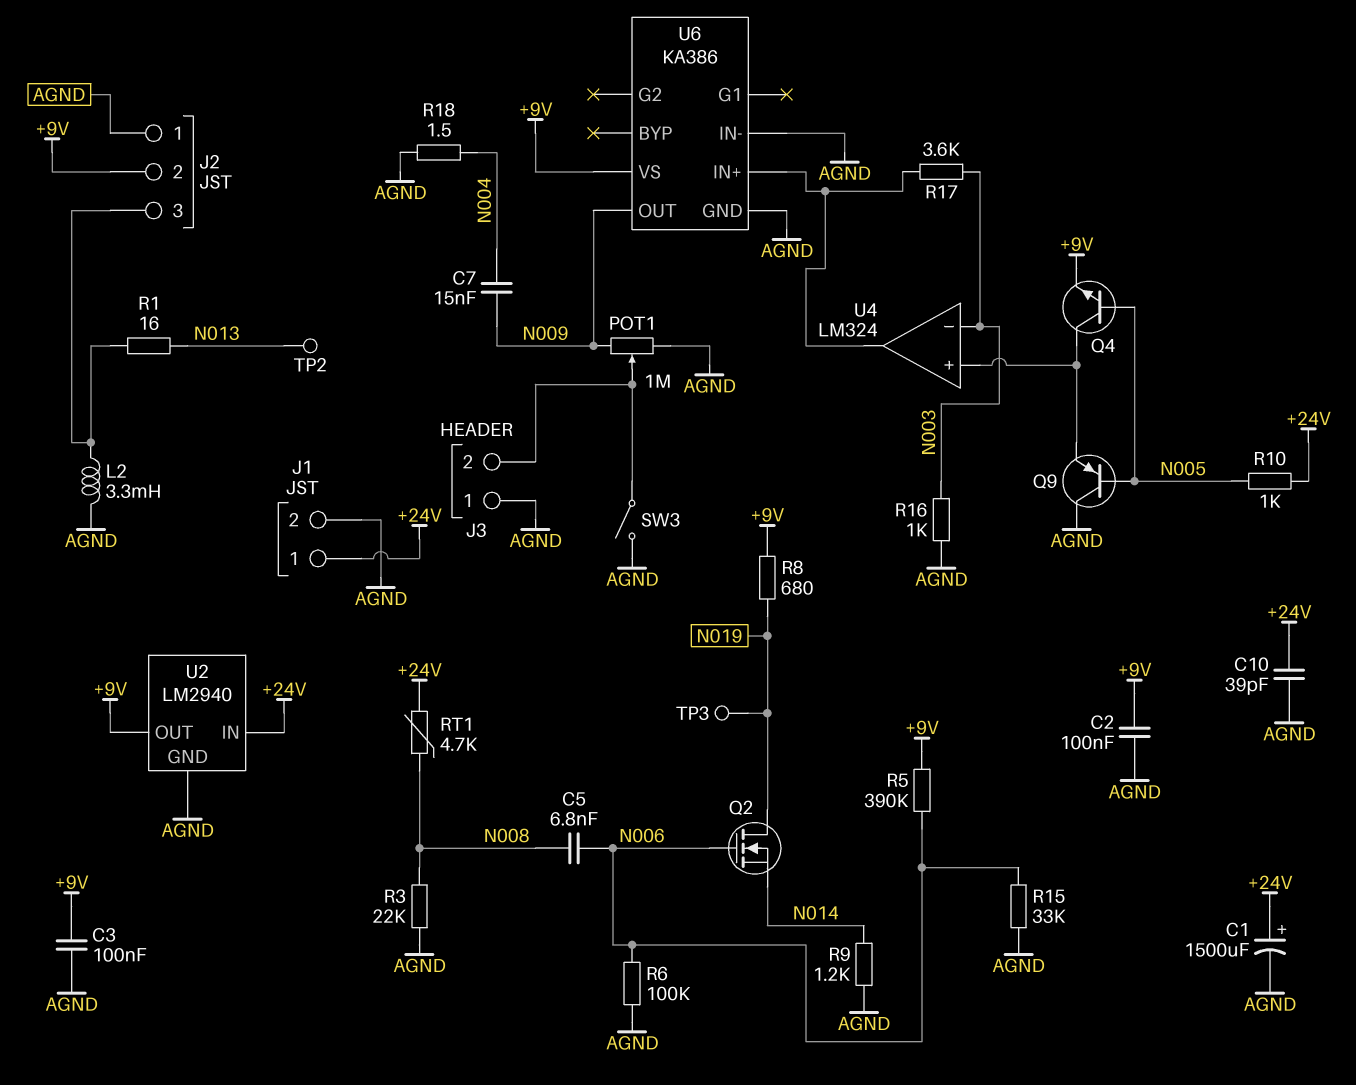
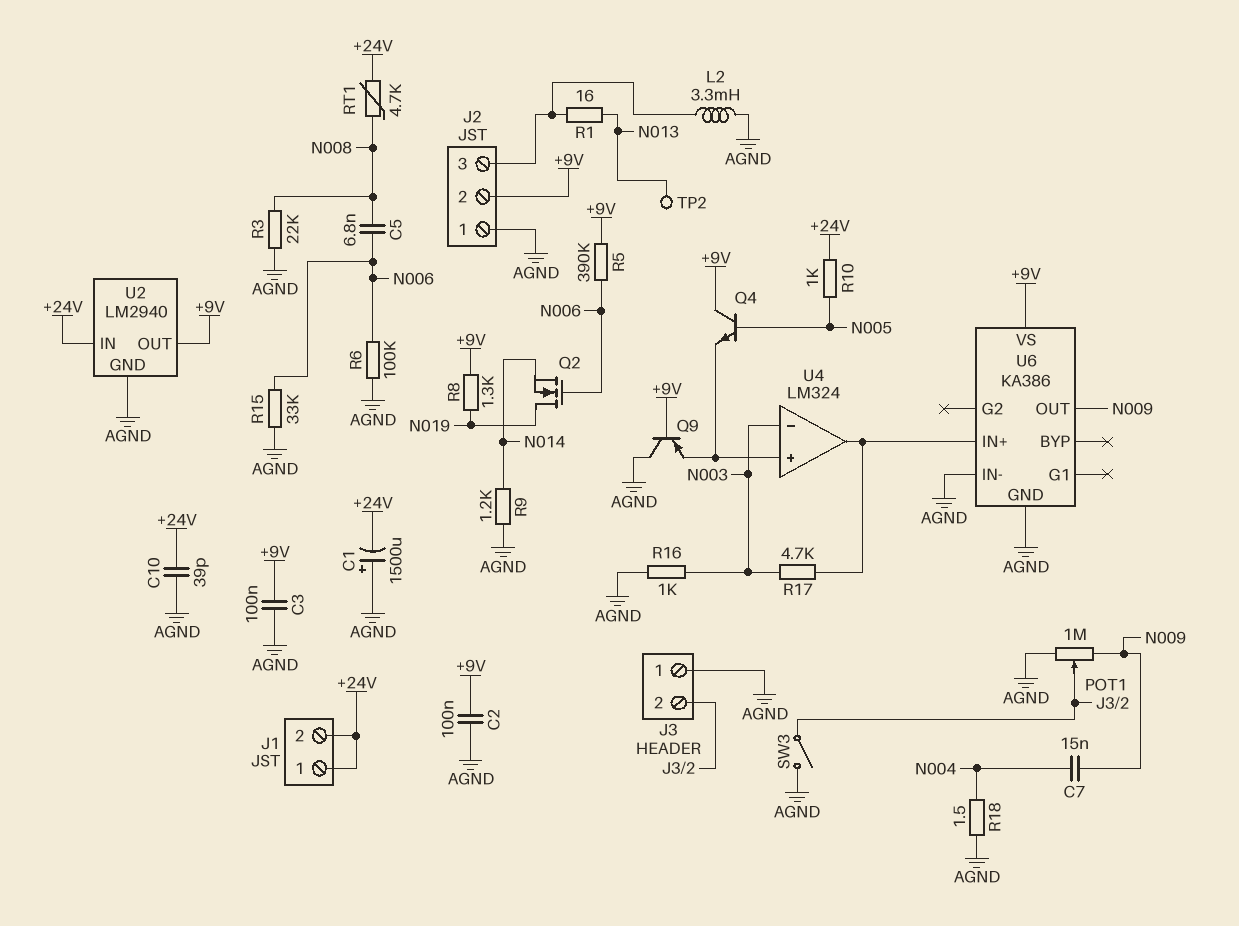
C1: 1500uF (plus +24V, minus AGND) -> 1500uF (plus AGND, minus +24V)
J1 pin 2: AGND -> +24V
Q4: NPN (B N005, C U4/in+, E +9V) -> NPN (B N005, C +9V, E U4/in+)
Q9: PNP (B N005, C AGND, E U4/in+) -> PNP (B +9V, C AGND, E U4/in+)
R8: 680 (+9V, N019) -> 1.3k (+9V, N019)
R17: 3.6k (N003, U4/out) -> 4.7k (N003, U4/out)
TP3: test point (N019) -> none

